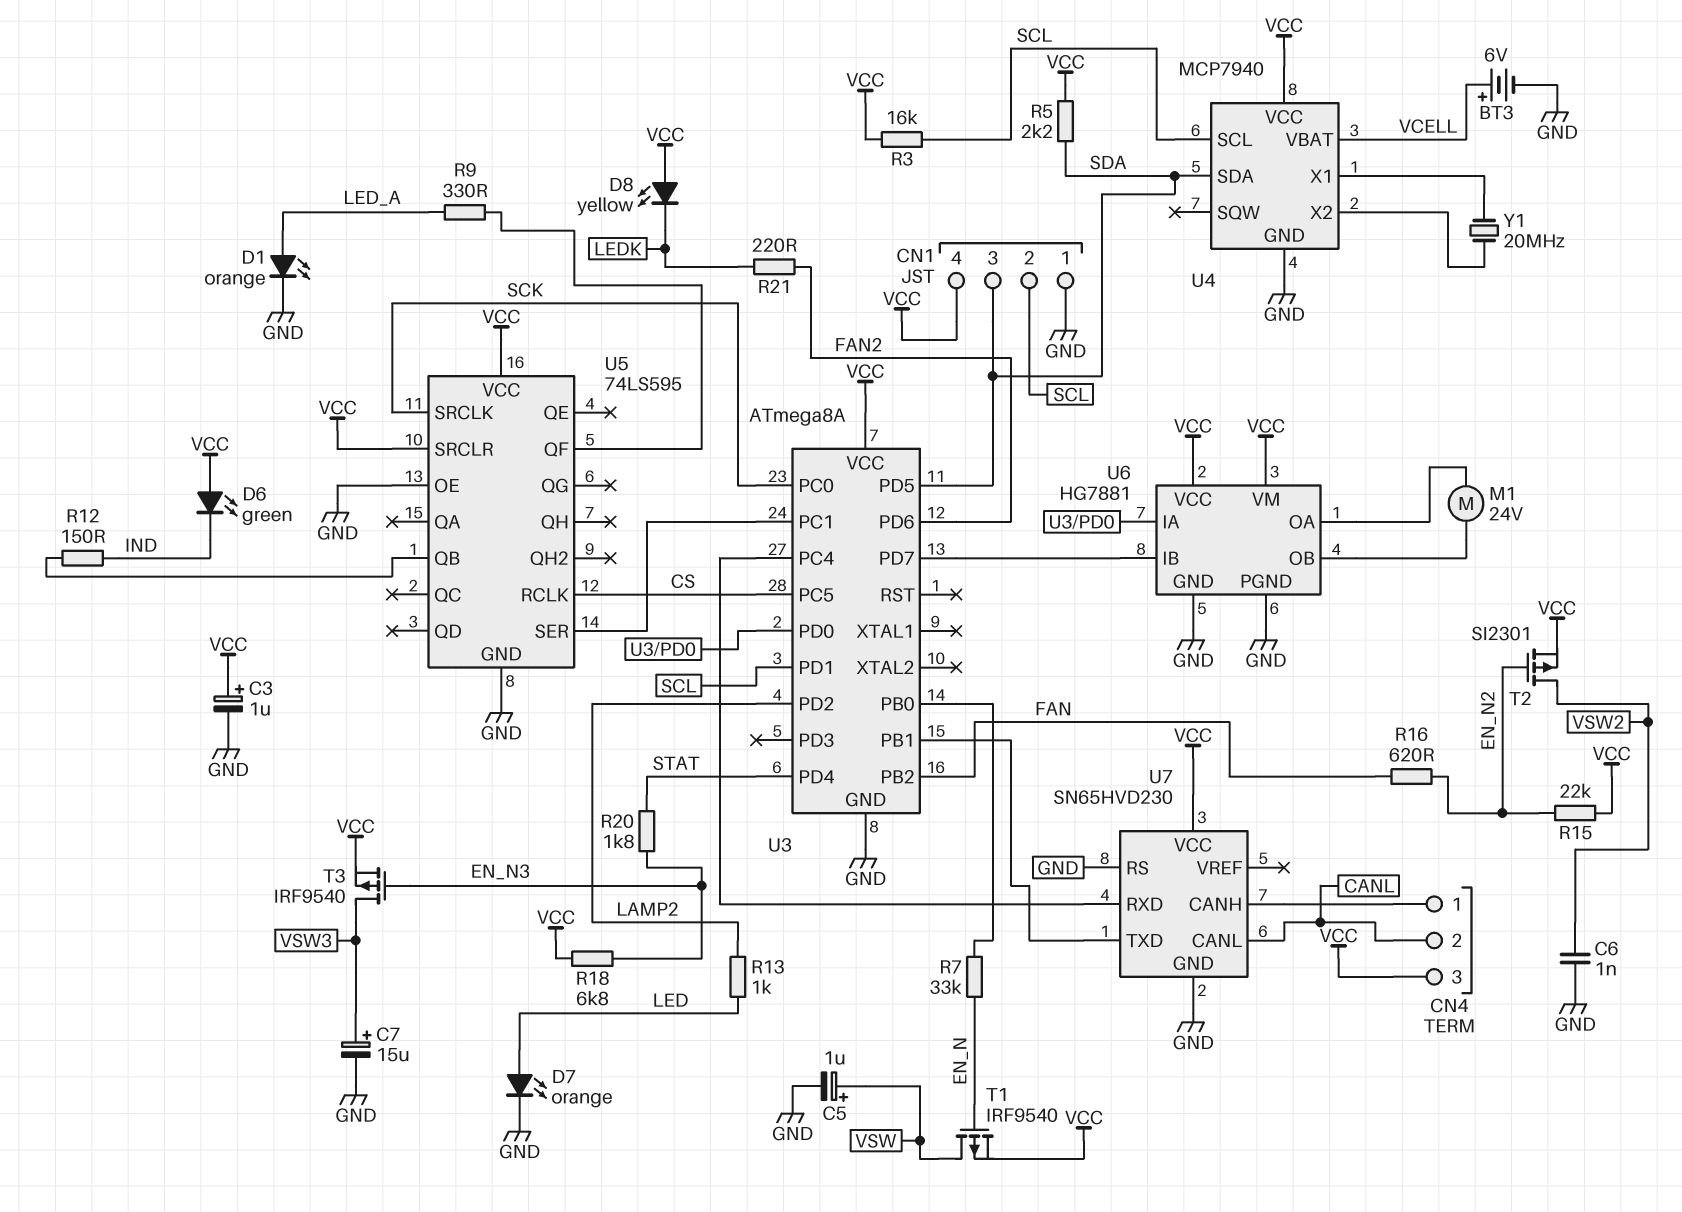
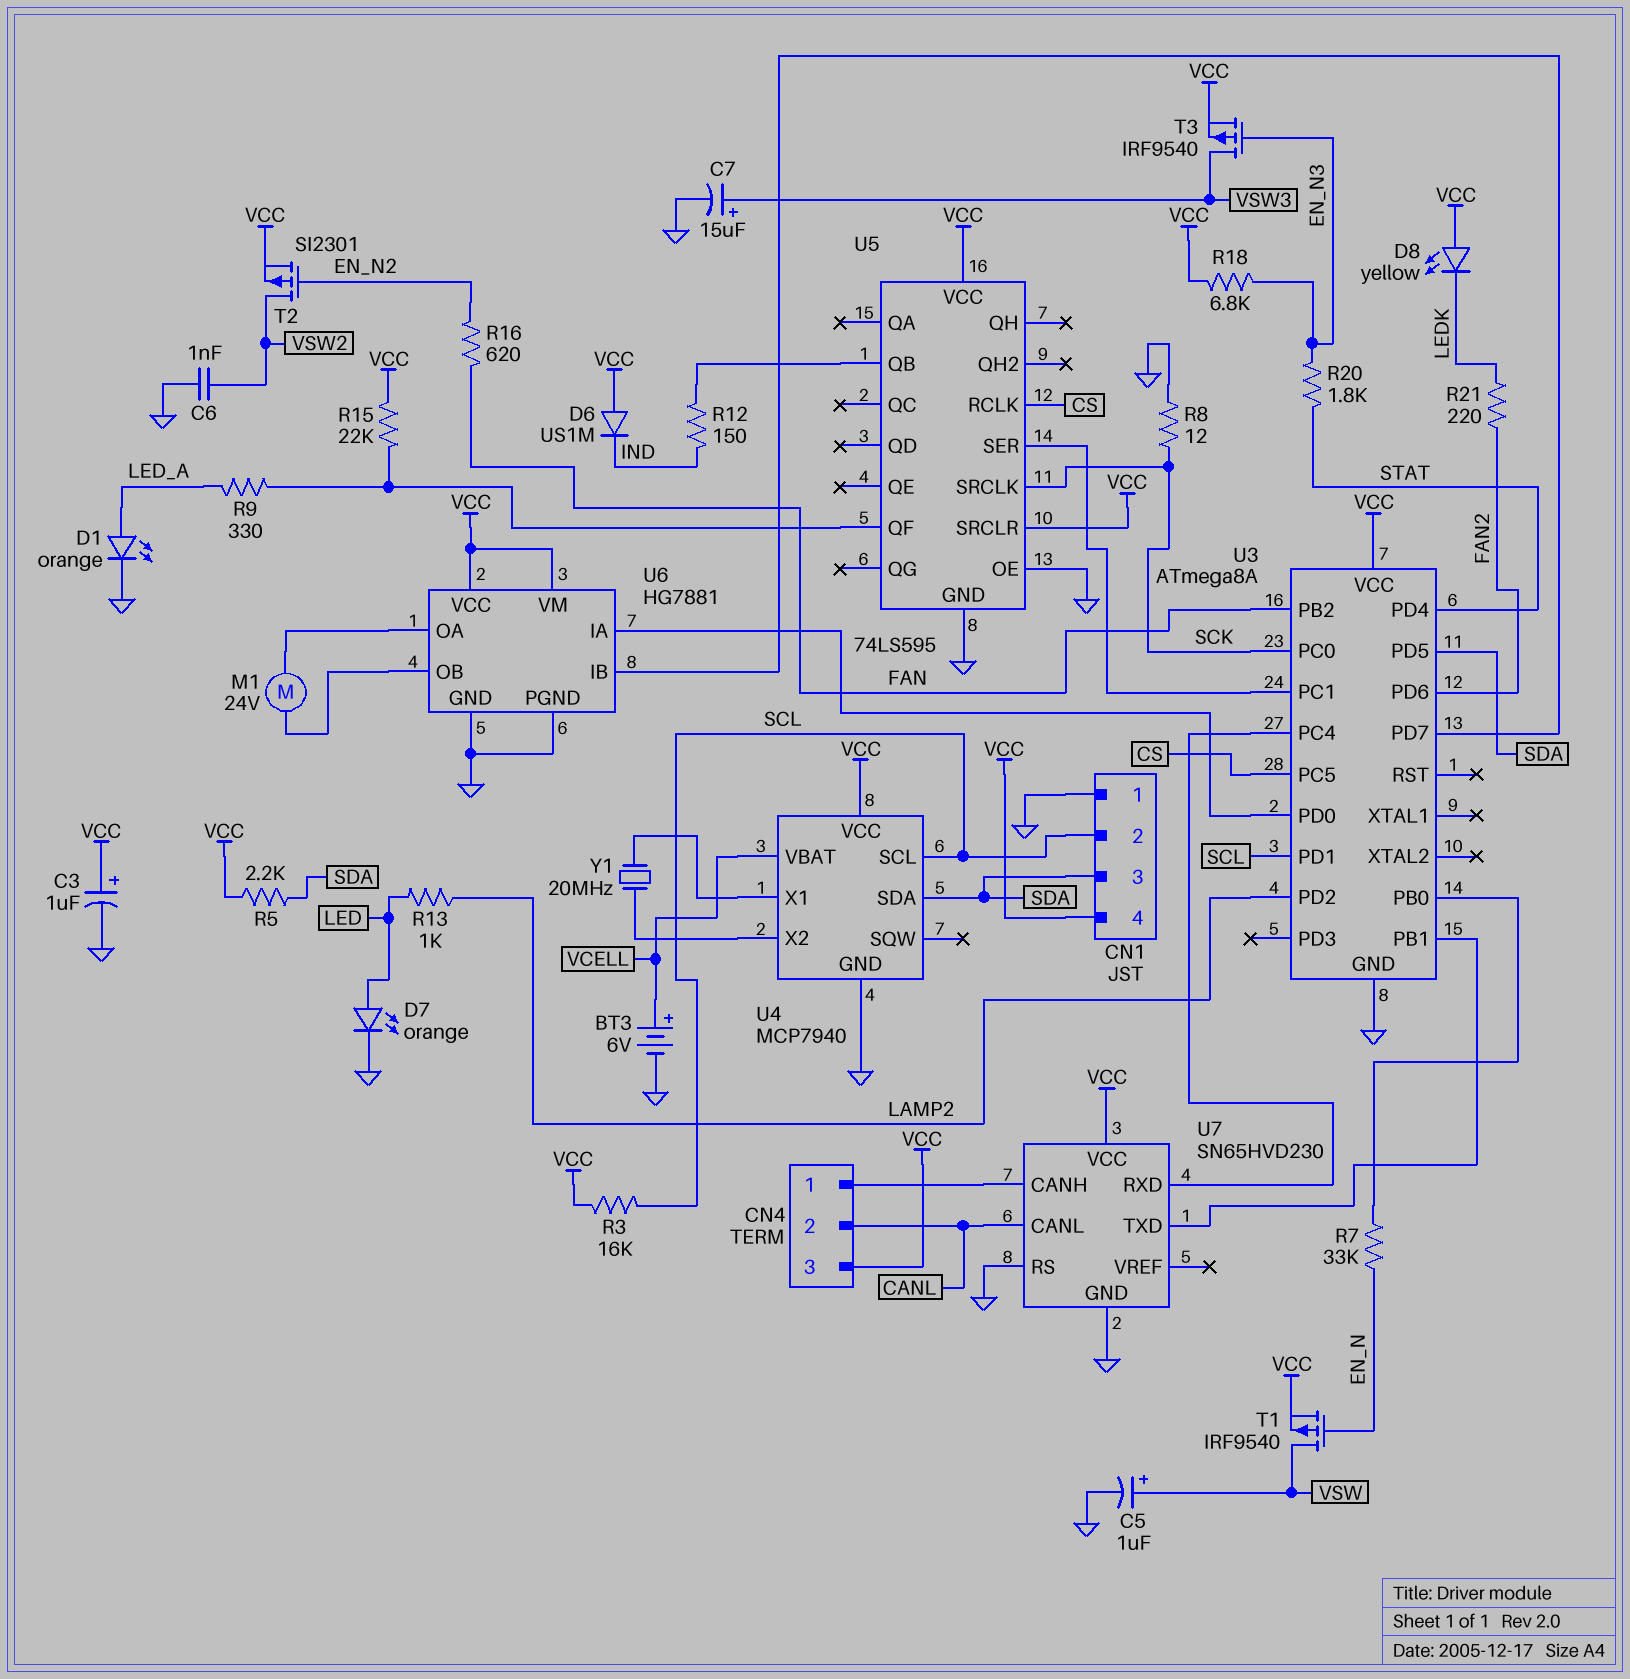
D6: LED green (A VCC, K IND) -> diode US1M (A VCC, K IND)
R8: none -> 12 (GND, SCK)
R15: 22k (EN_N2, VCC) -> 22k (U5/QF, VCC)

